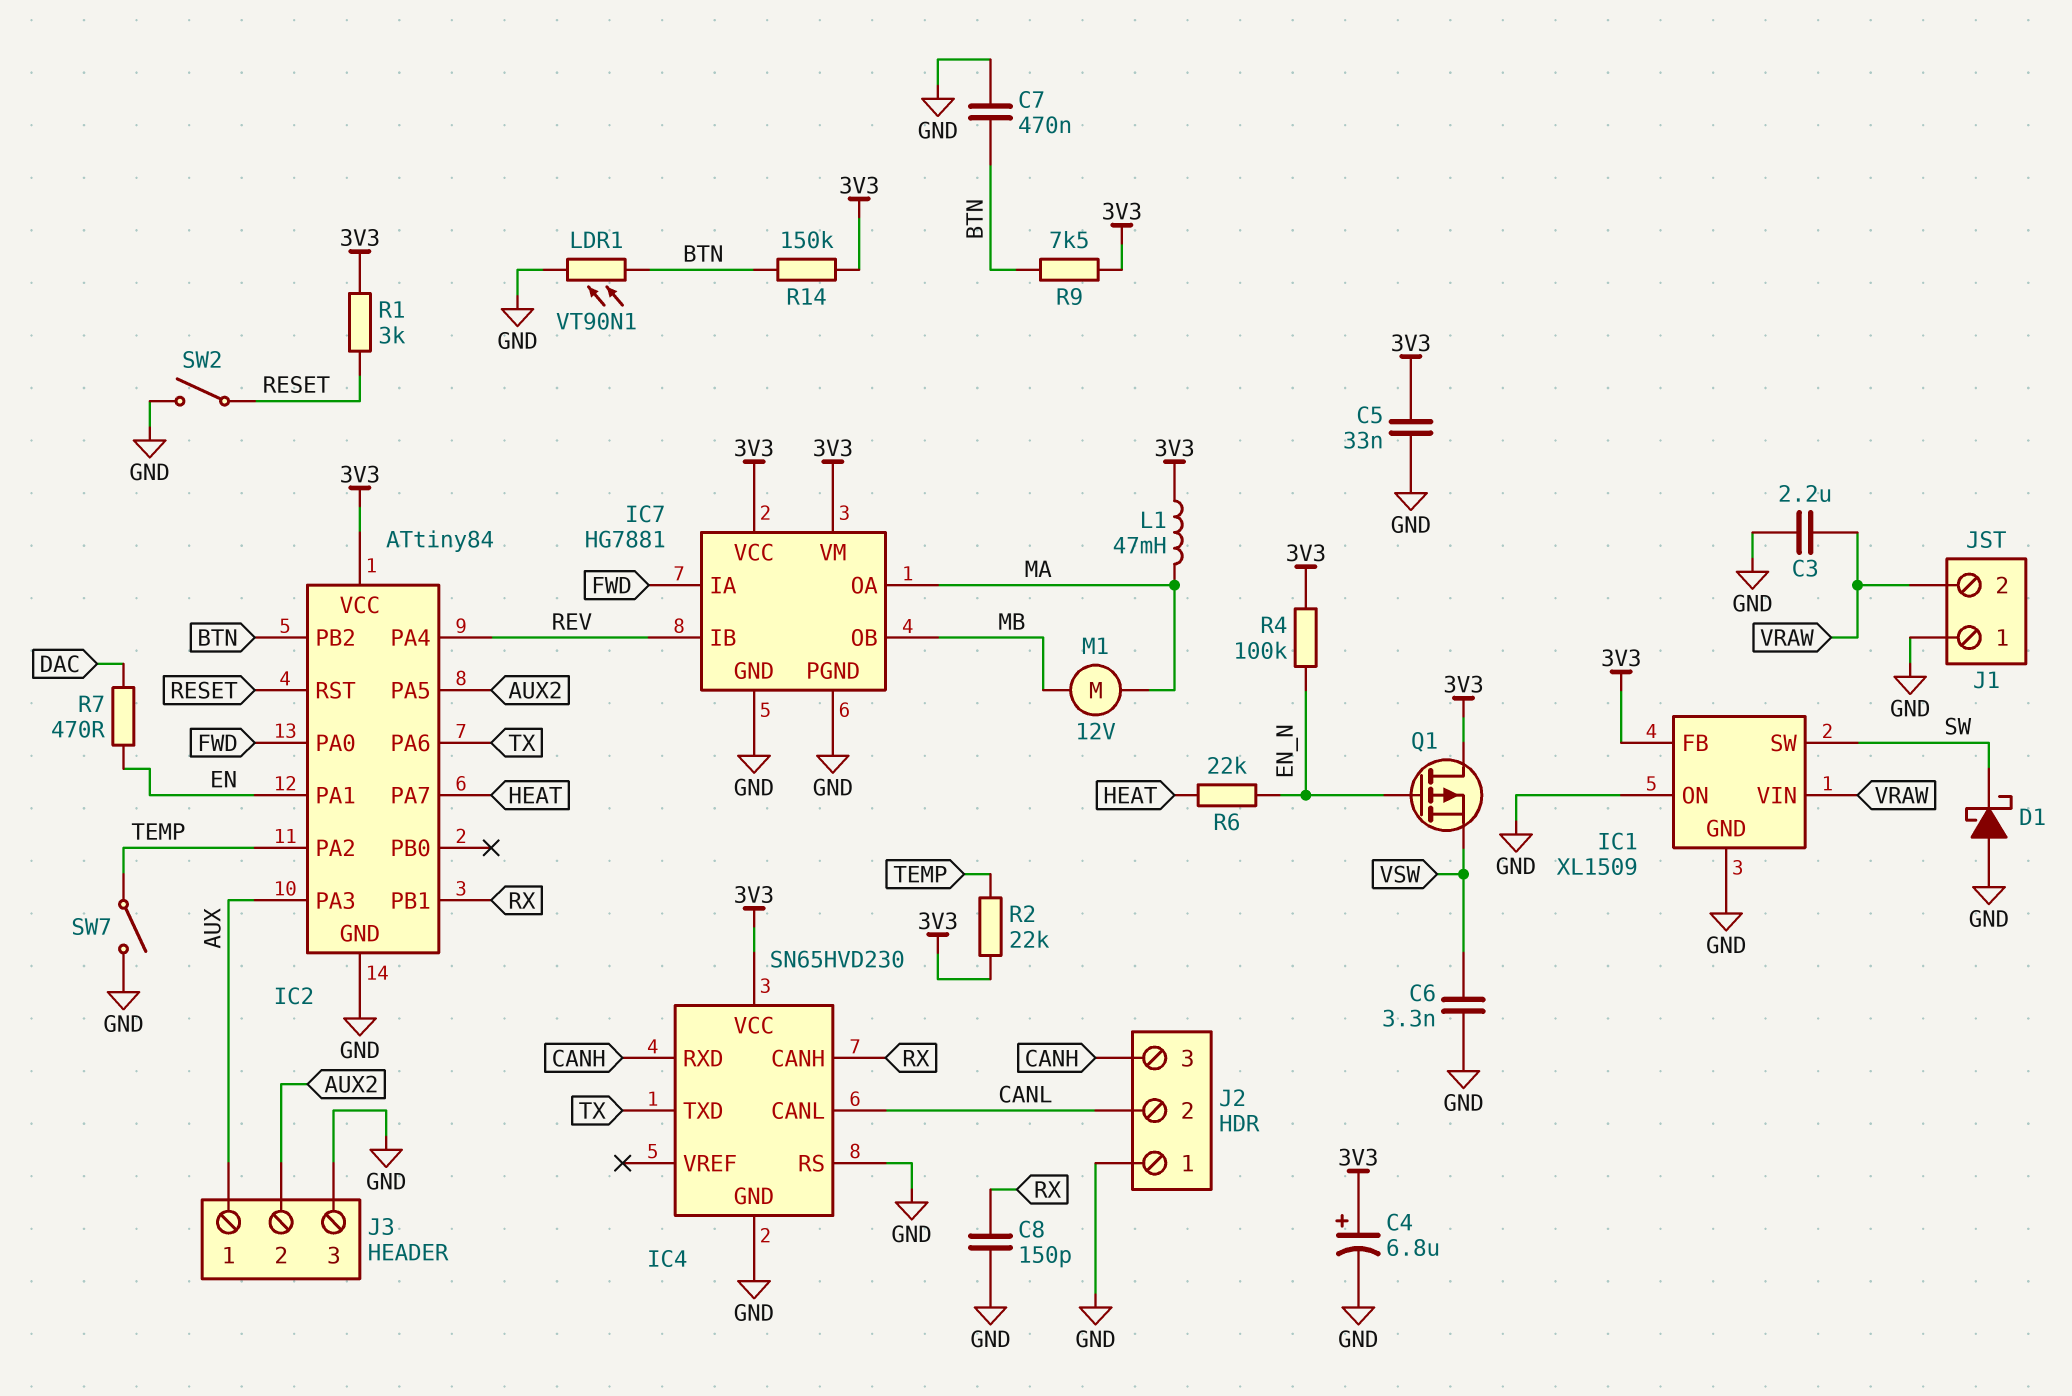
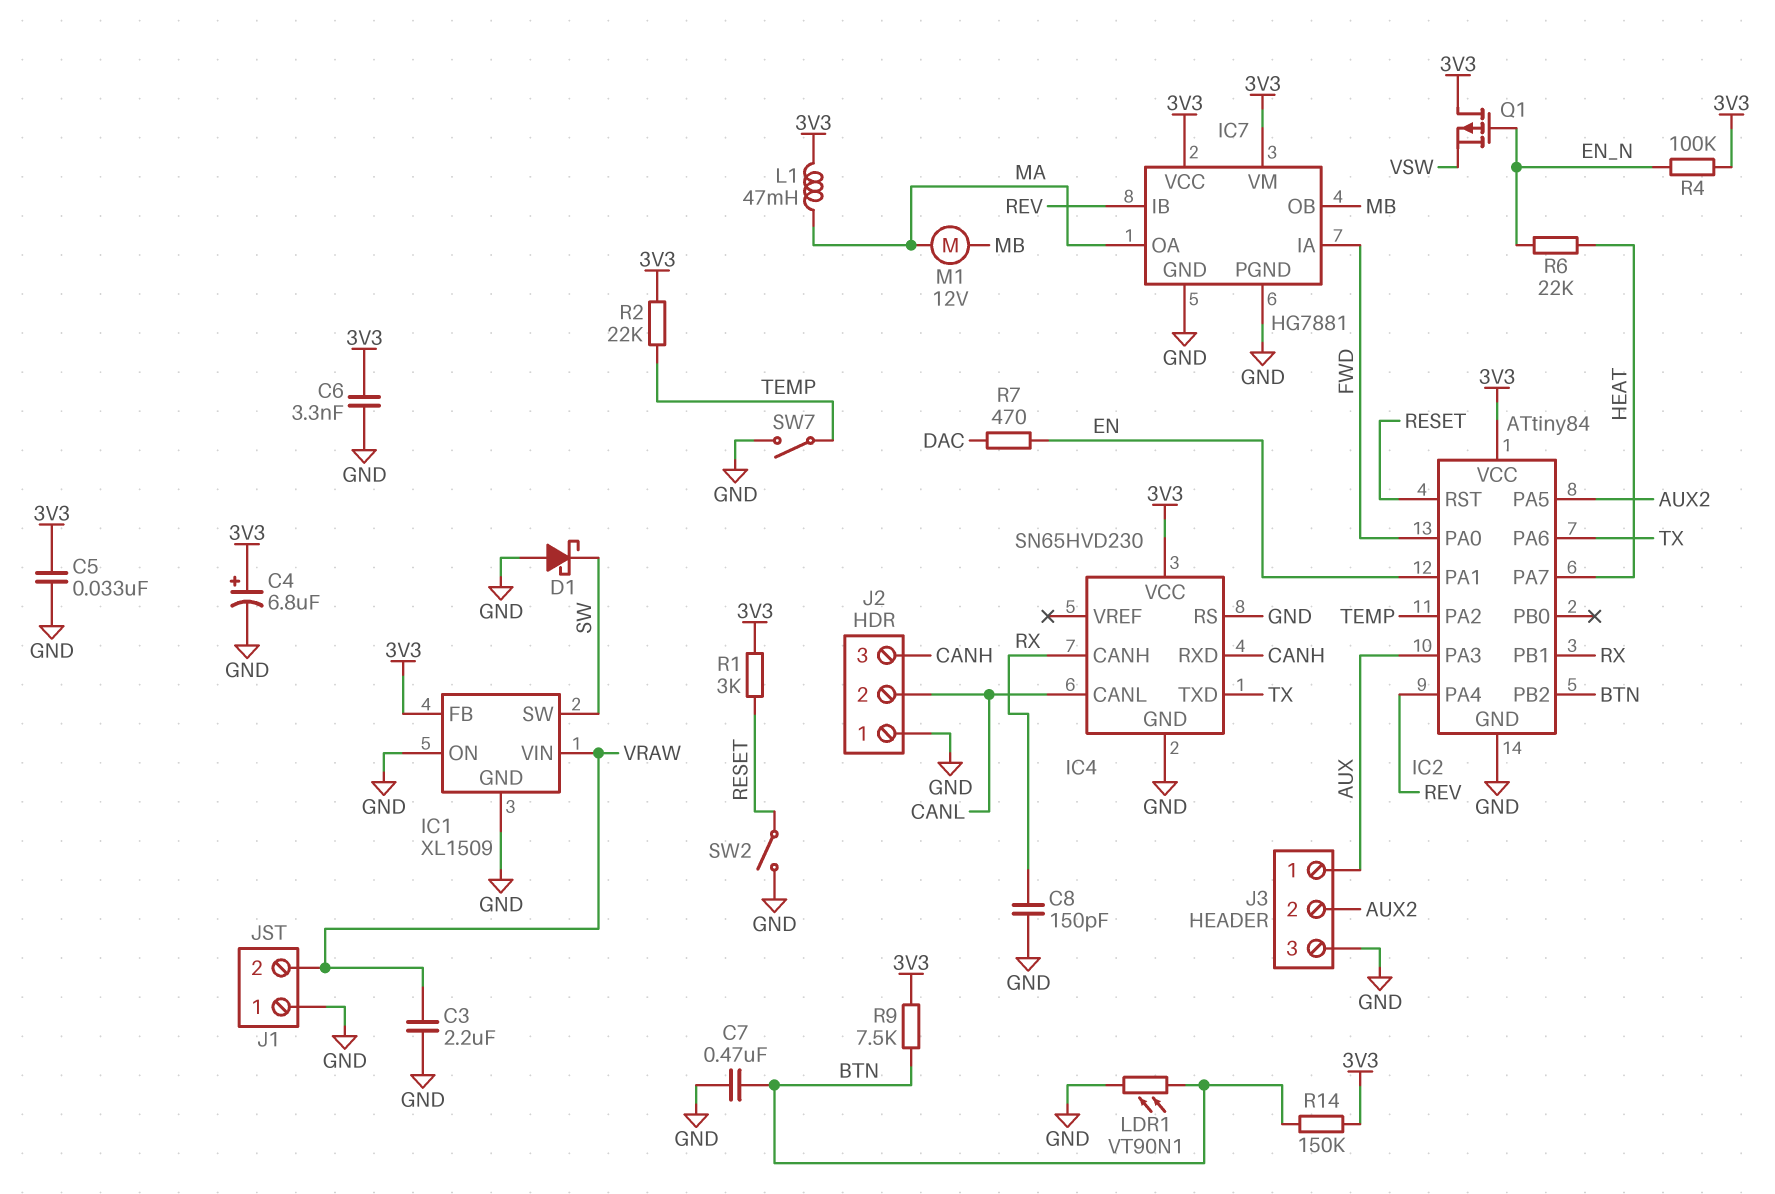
C6: 3.3nF (GND, VSW) -> 3.3nF (3V3, GND)

